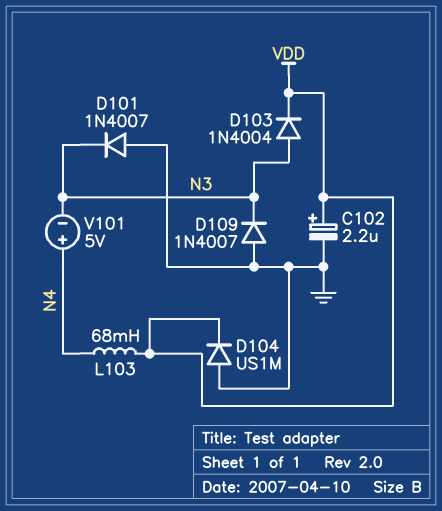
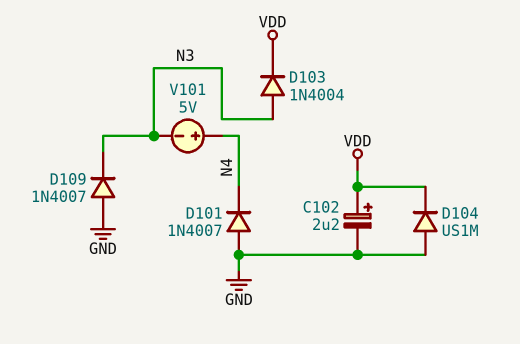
D101: diode 1N4007 (A GND, K N3) -> diode 1N4007 (A GND, K N4)
L103: 68mH (N4, VDD) -> none

